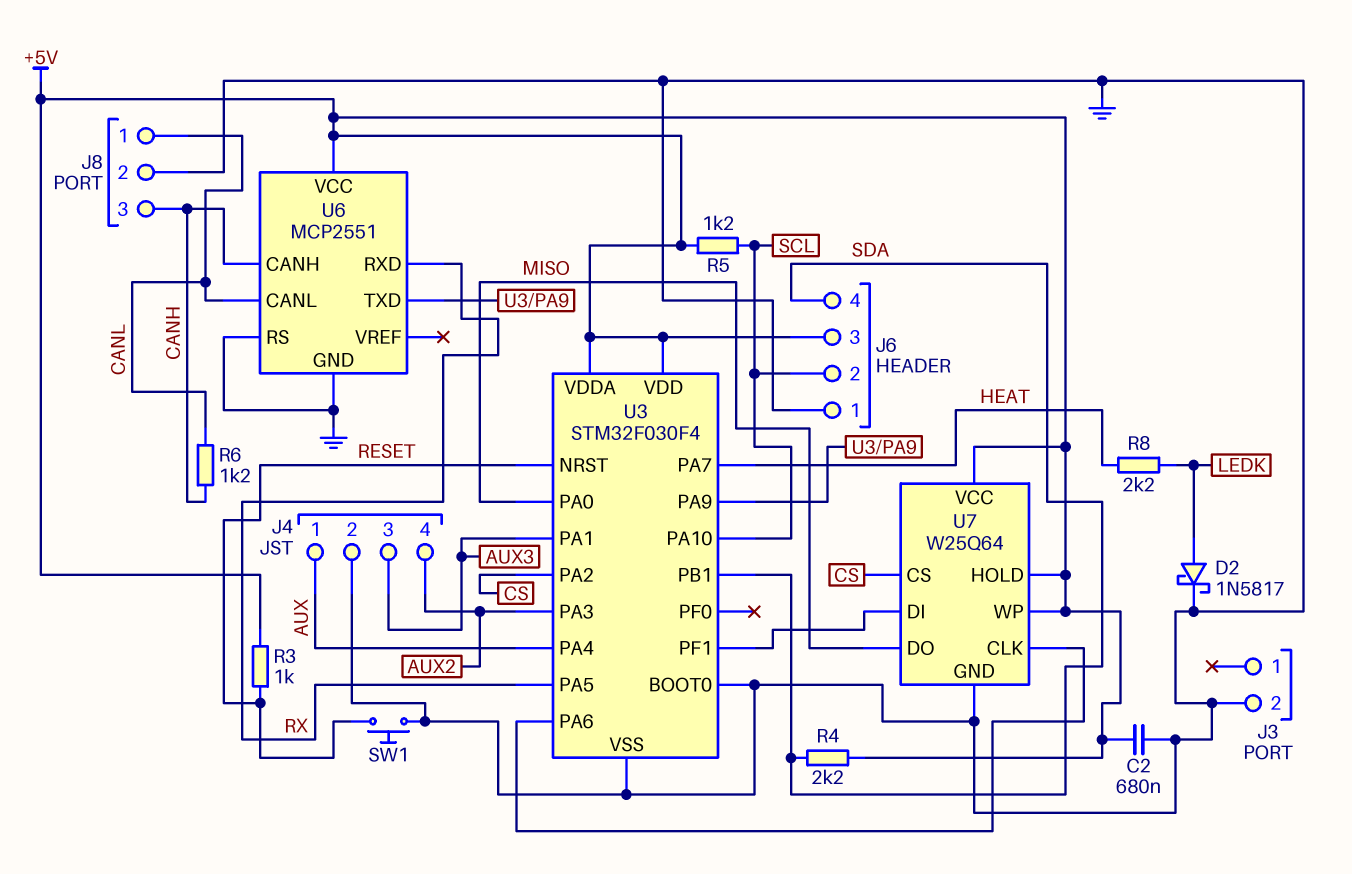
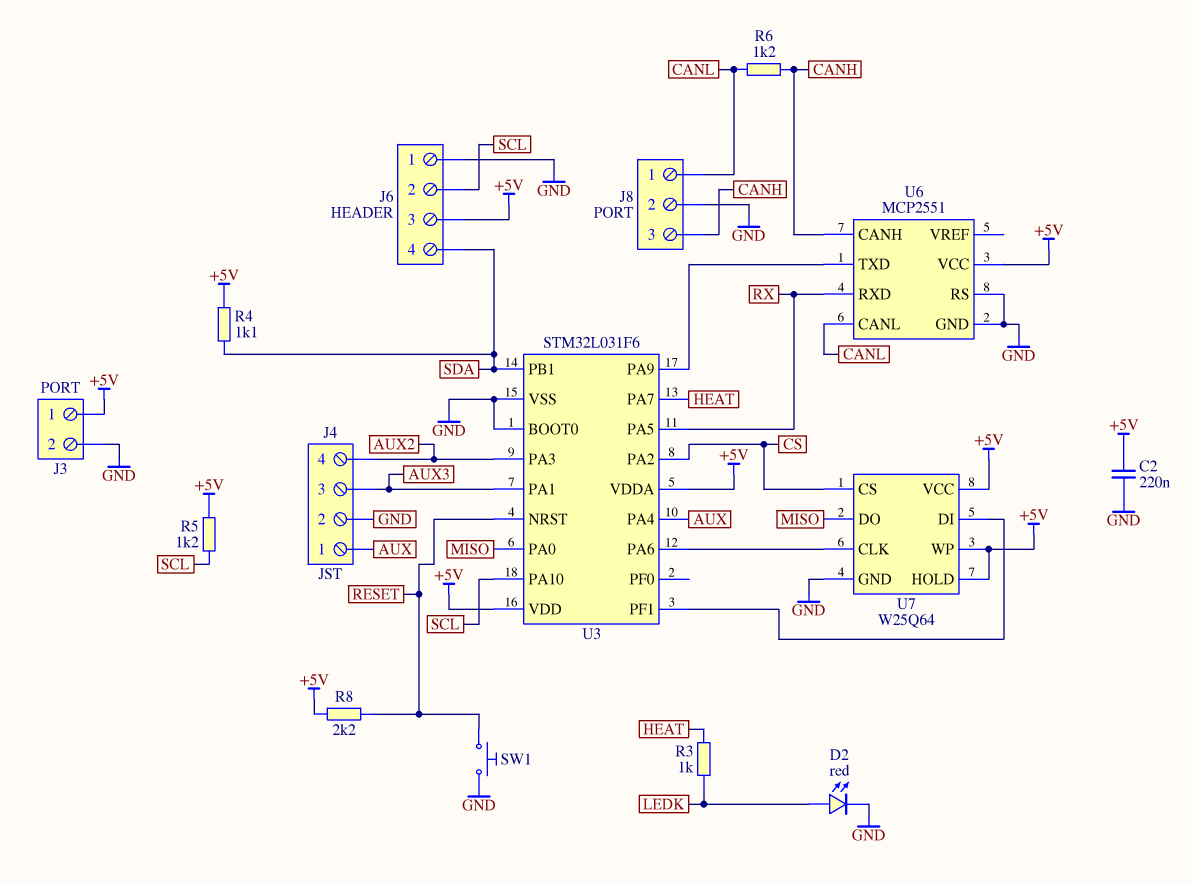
C2: 680nF (+5V, GND) -> 220nF (+5V, GND)
D2: schottky 1N5817 (A LEDK, K GND) -> LED red (A LEDK, K GND)
J3 pin 1: none -> +5V
R3: 1k (+5V, RESET) -> 1k (HEAT, LEDK)
R4: 2.2k (+5V, SDA) -> 1.1k (+5V, SDA)
R8: 2.2k (HEAT, LEDK) -> 2.2k (+5V, RESET)
U3: STM32F030F4 -> STM32L031F6

